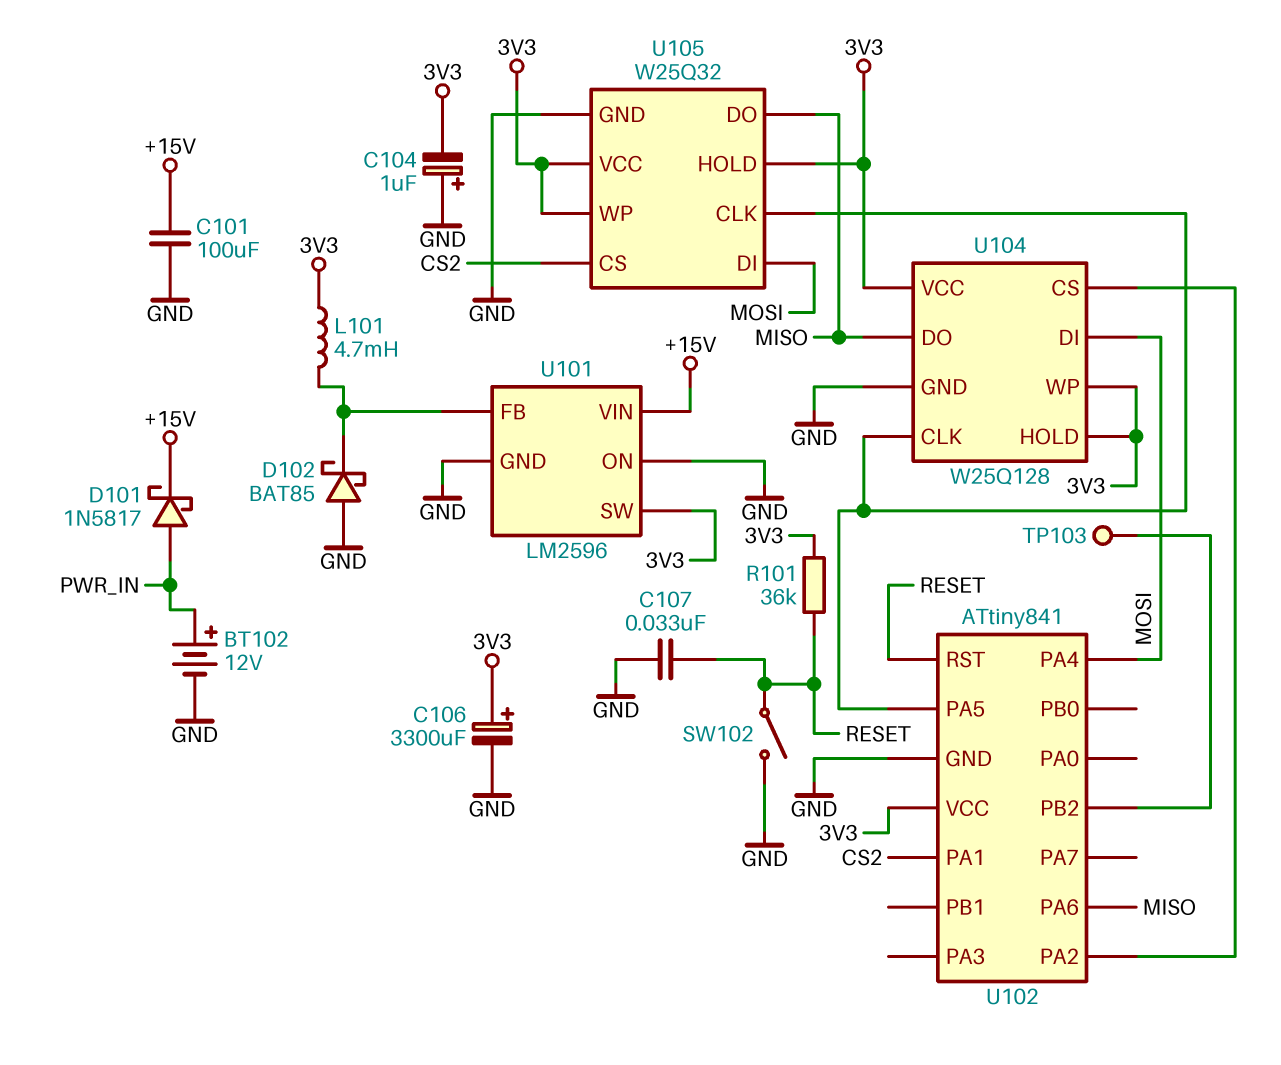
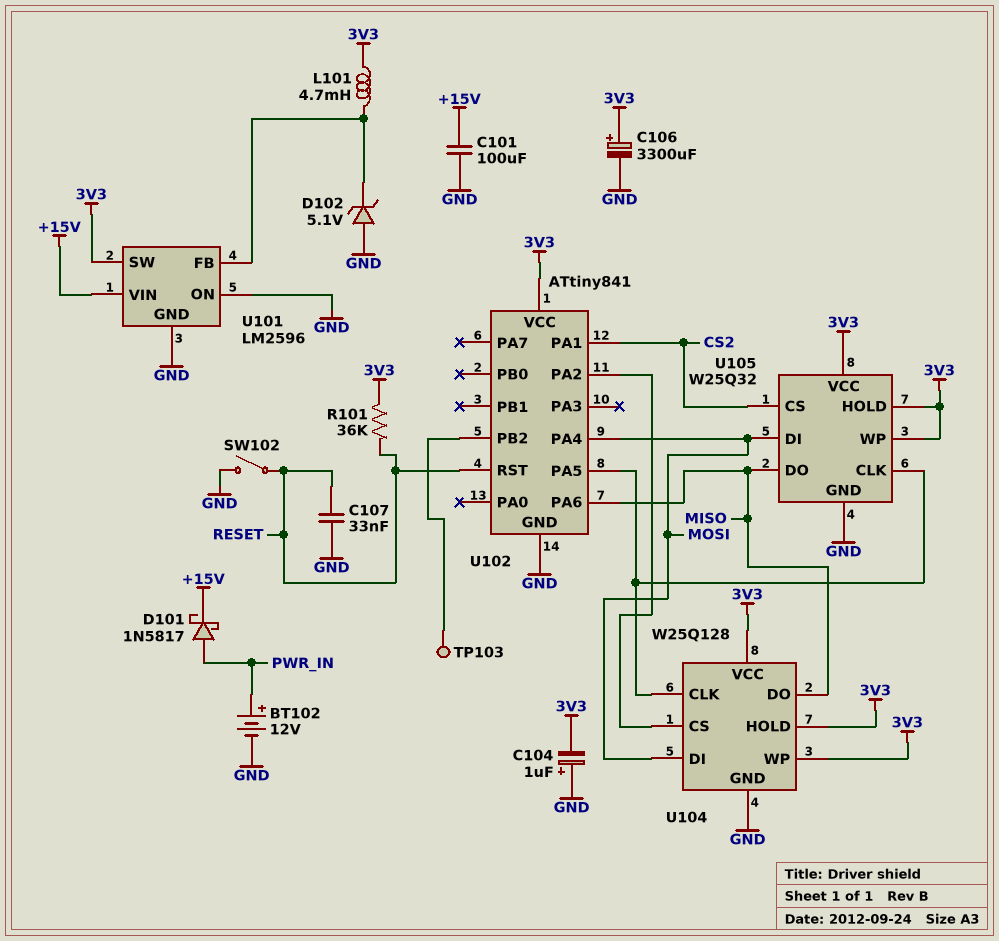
D102: schottky BAT85 (A GND, K U101/FB) -> zener 5.1V (A GND, K U101/FB)

